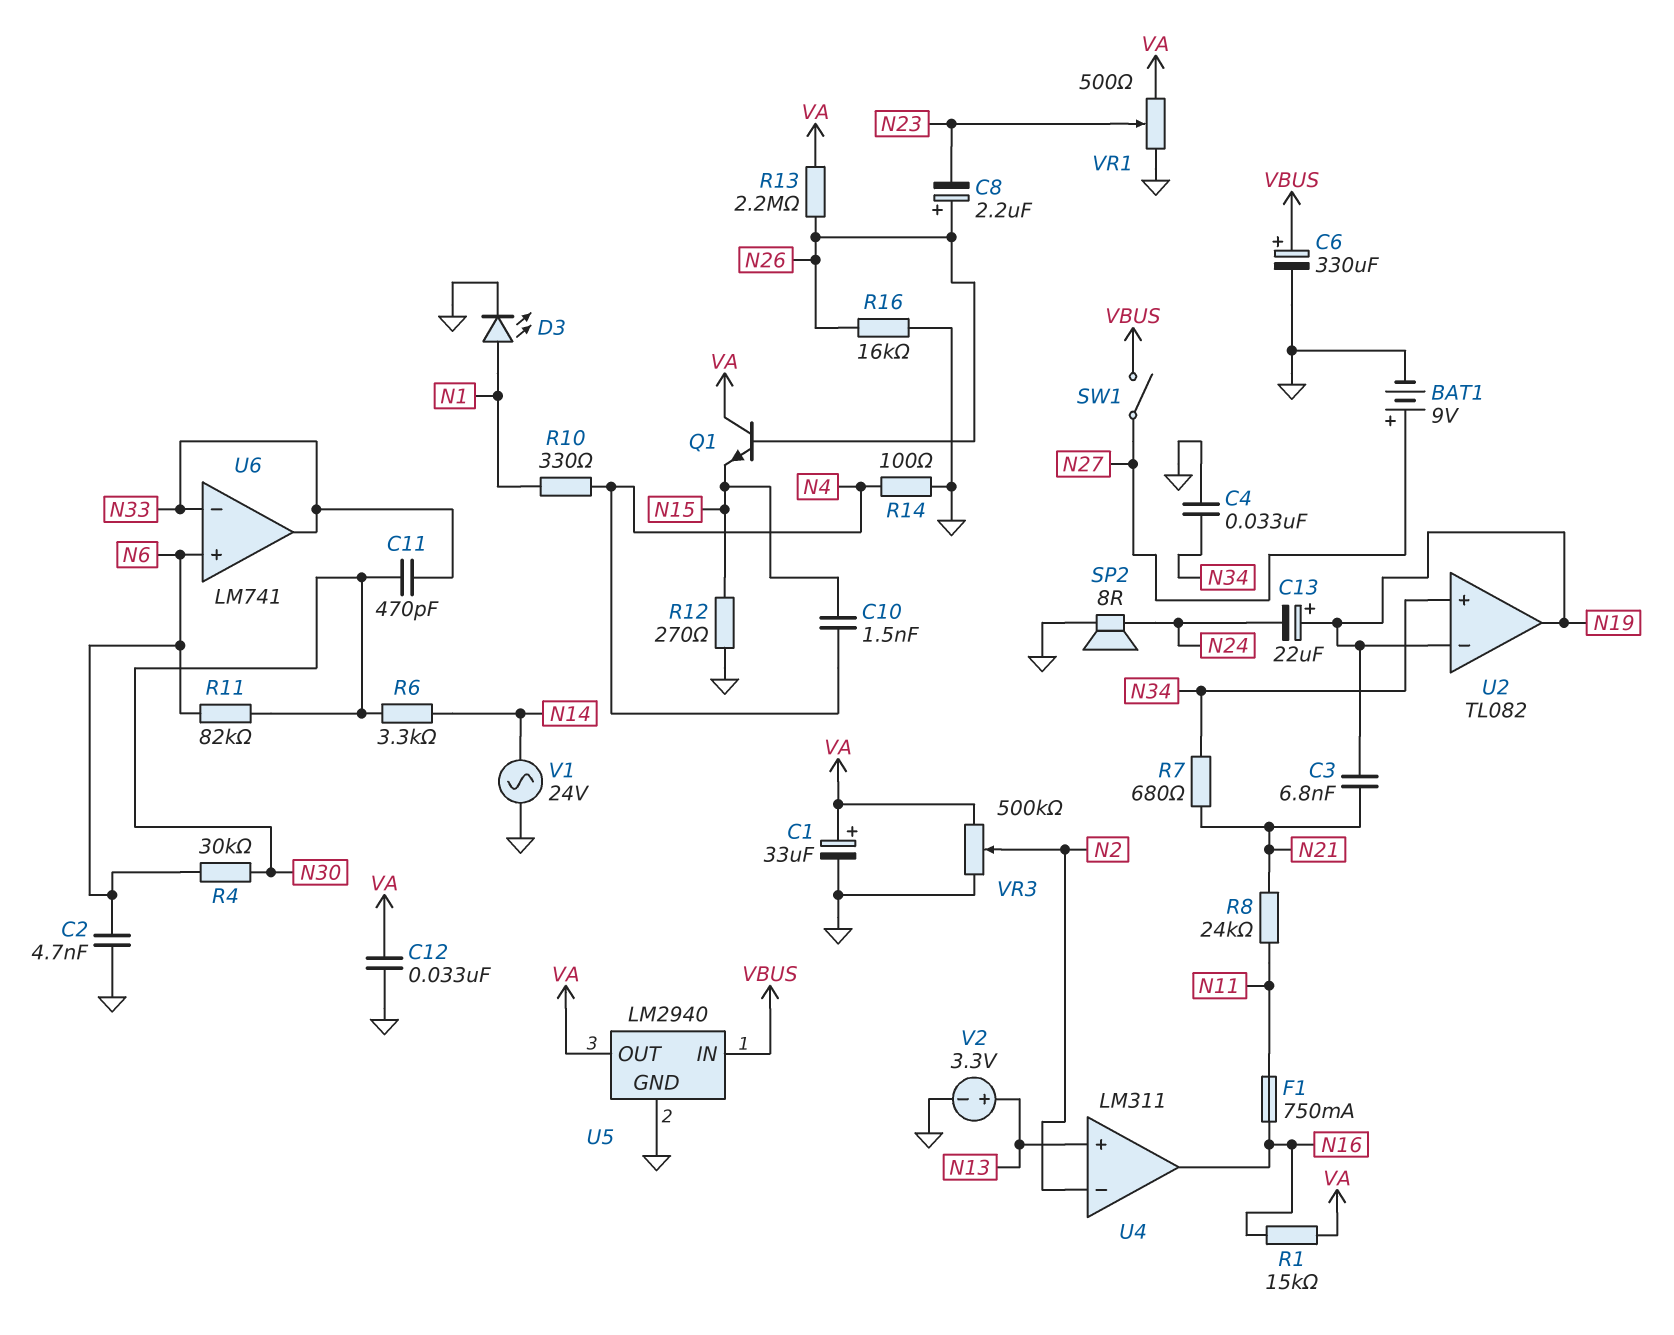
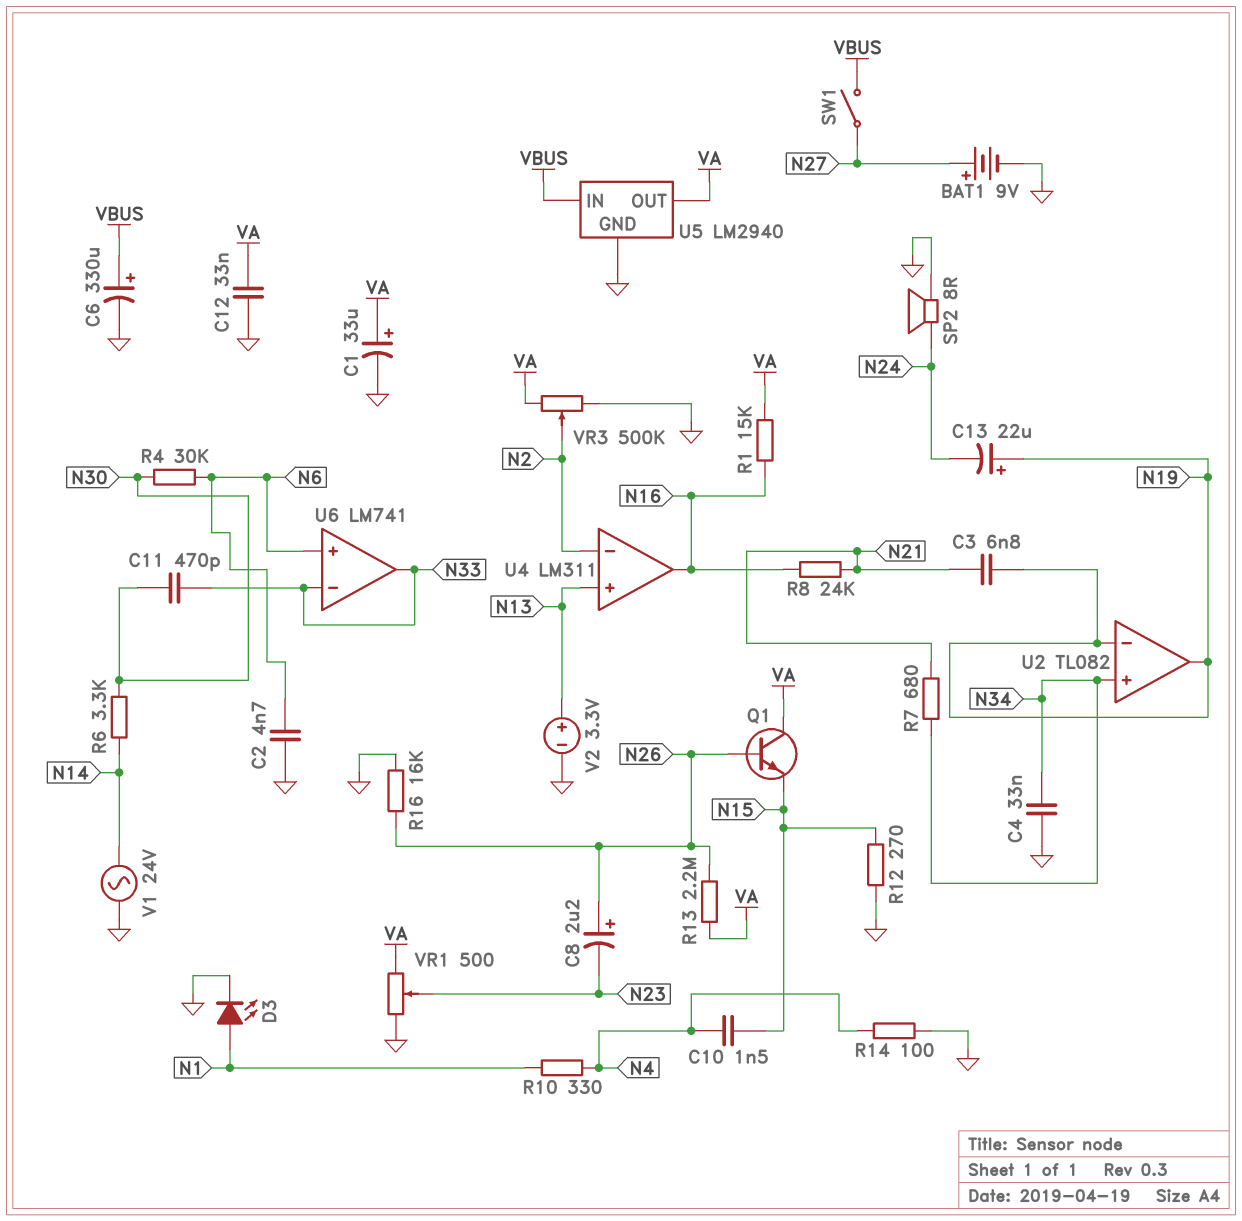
F1: 750mA (N11, N16) -> none
R8: 24k (N11, N21) -> 24k (N16, N21)
R11: 82k (N6, N30) -> none

